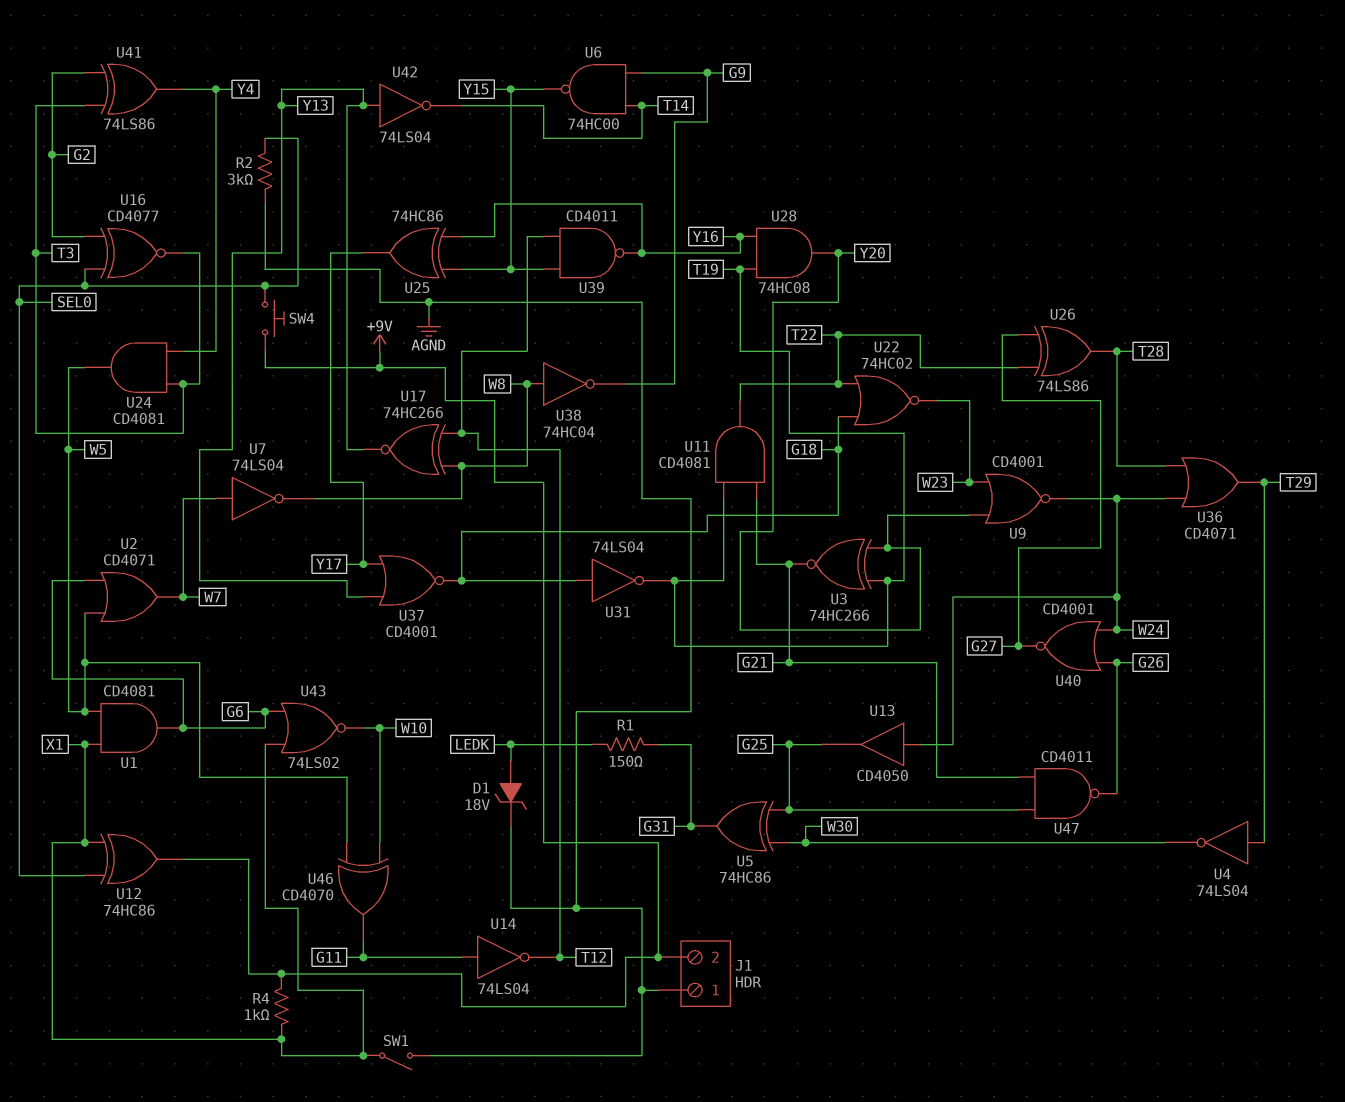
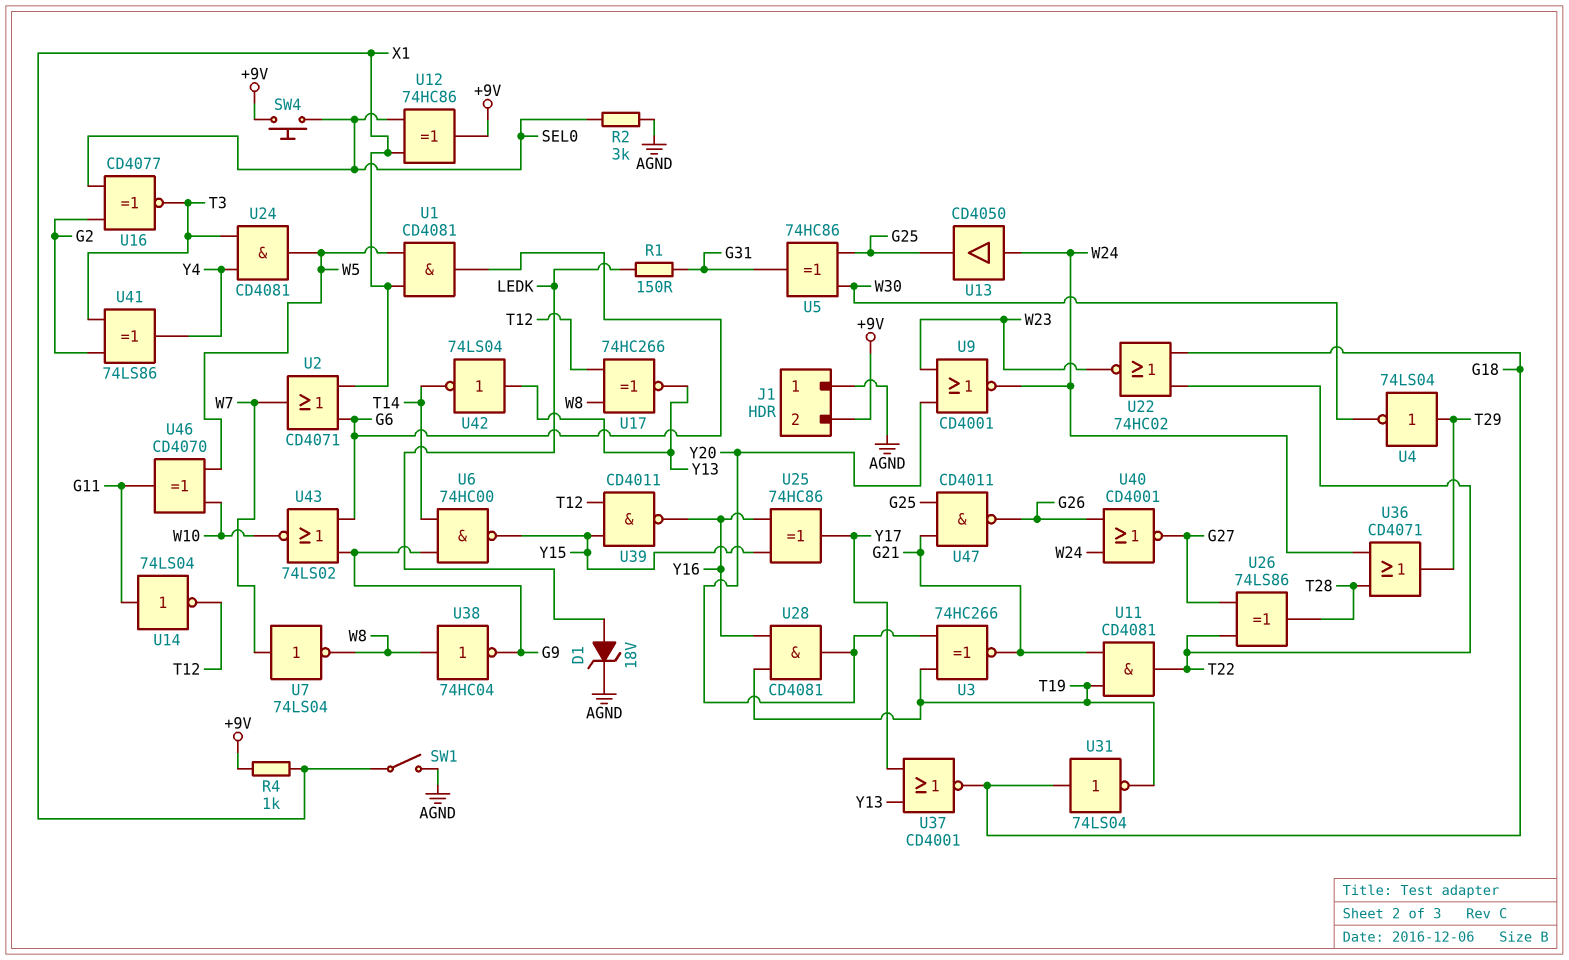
U2: OR CD4071 (in G6, in W5, out W7) -> OR CD4071 (in G6, in X1, out W7)
U28: AND 74HC08 (in T19, in Y16, out Y20) -> AND CD4081 (in T19, in Y16, out Y20)
U43: NOR 74LS02 (in G6, in X1, out W10) -> NOR 74LS02 (in G6, in G9, out W10)

